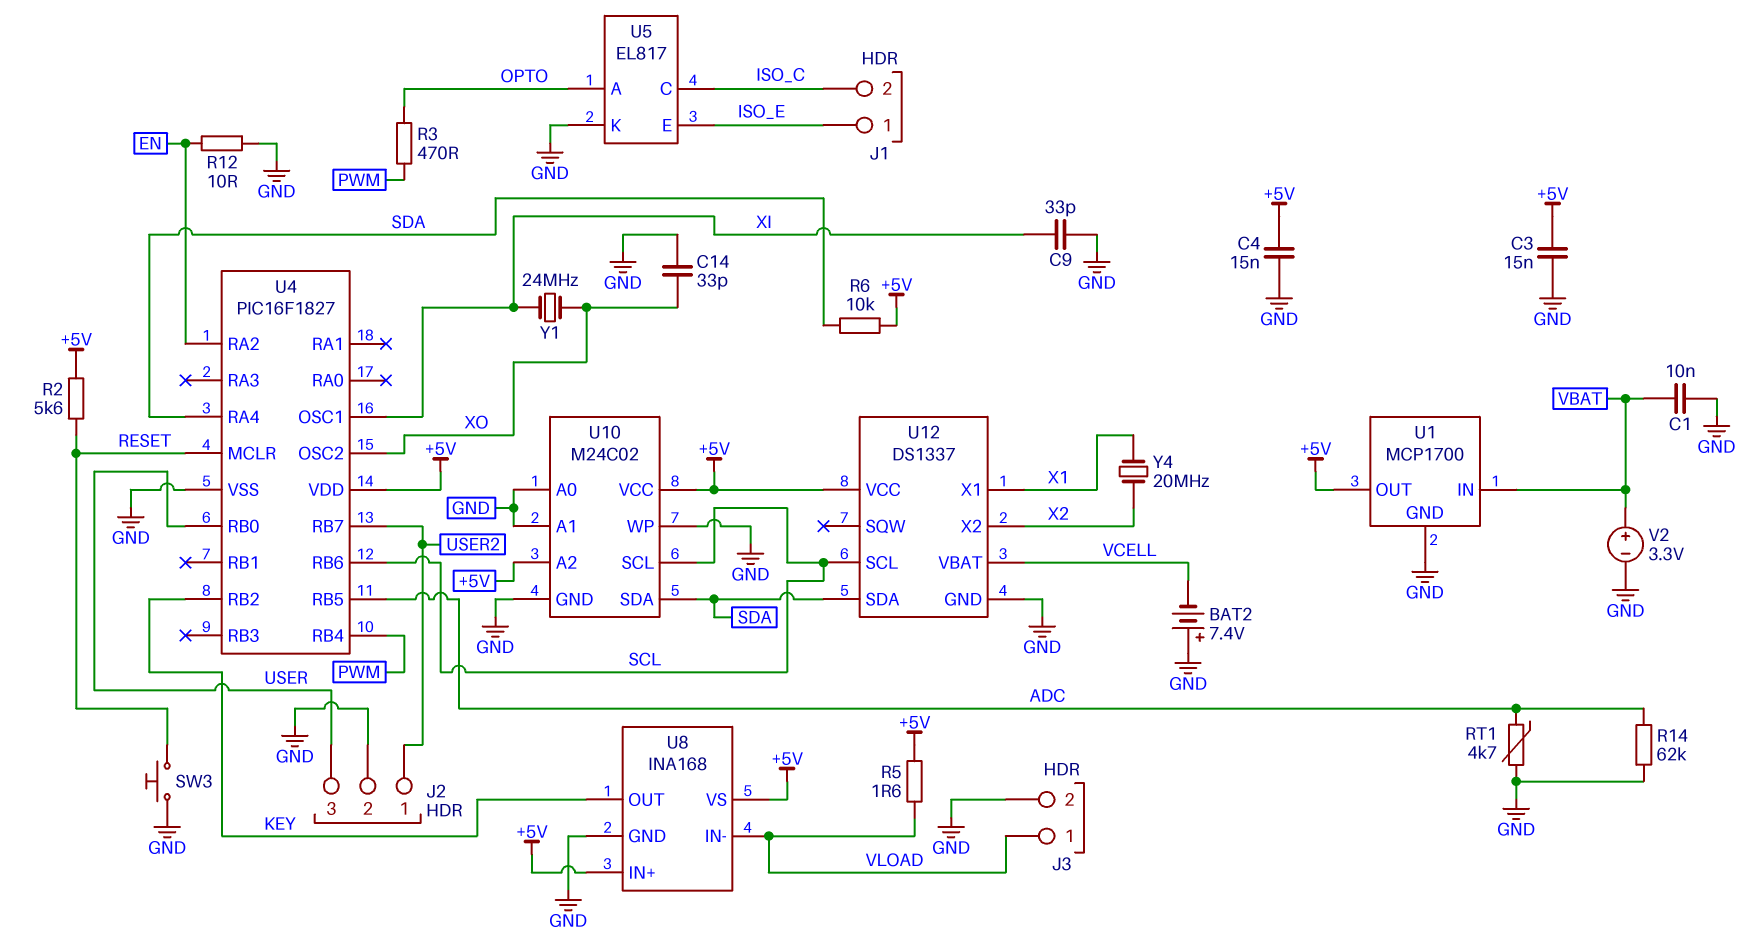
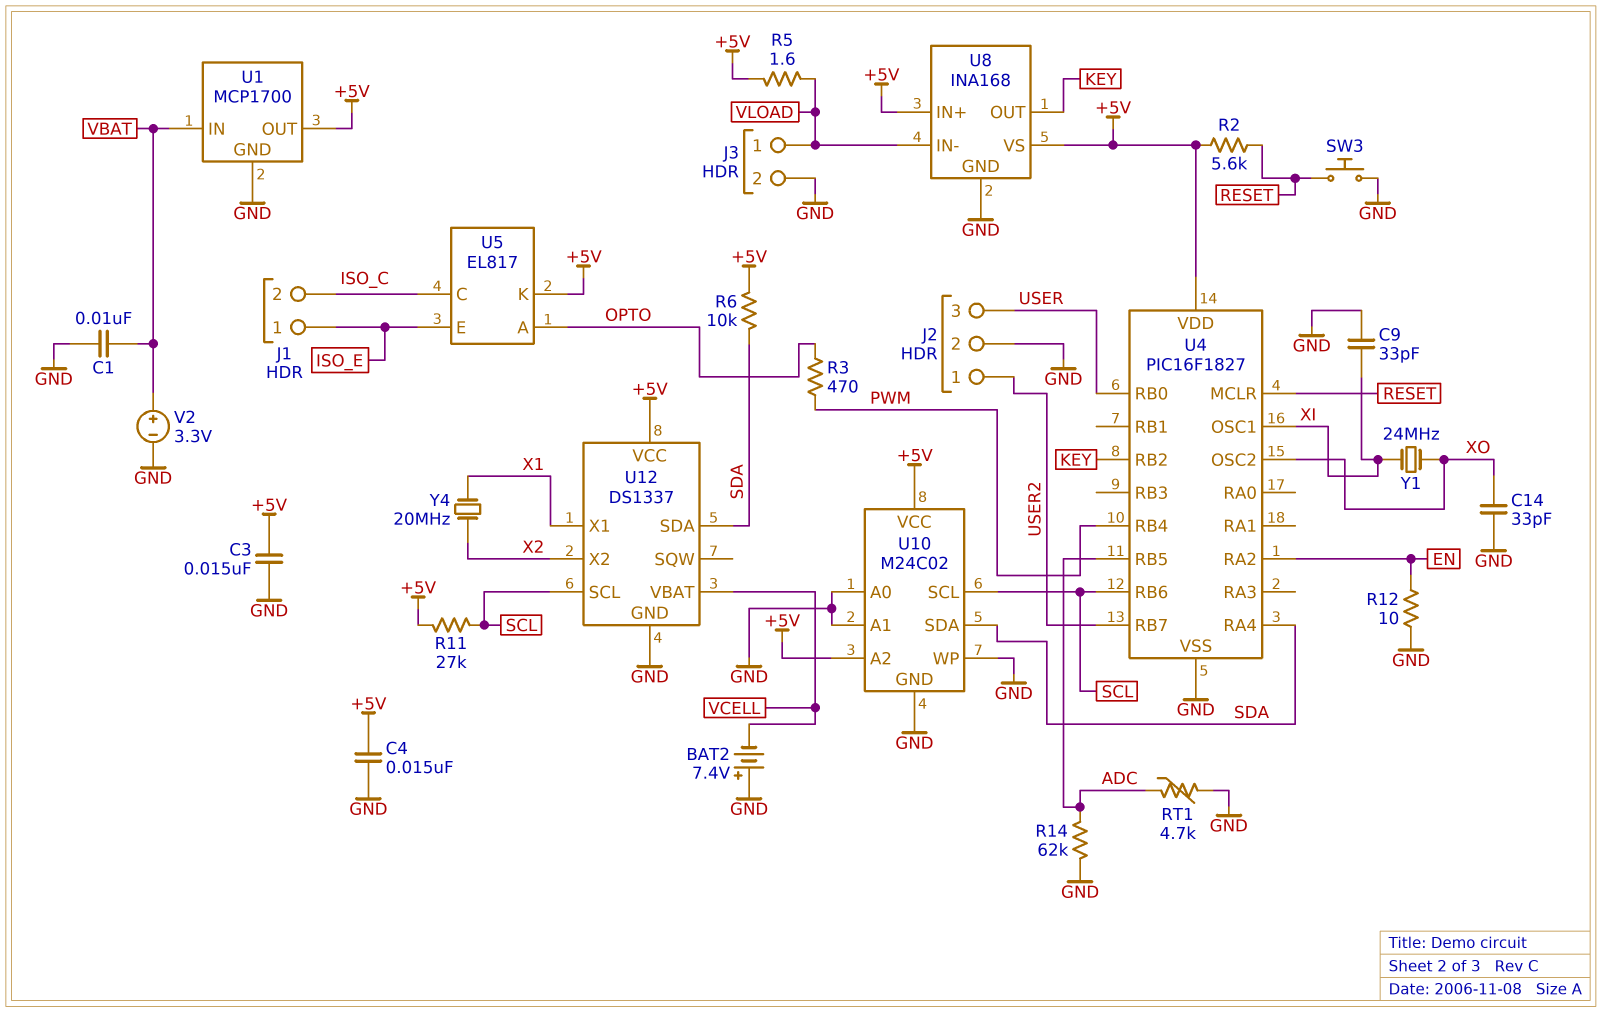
R11: none -> 27k (+5V, SCL)
U5 pin K: GND -> +5V

